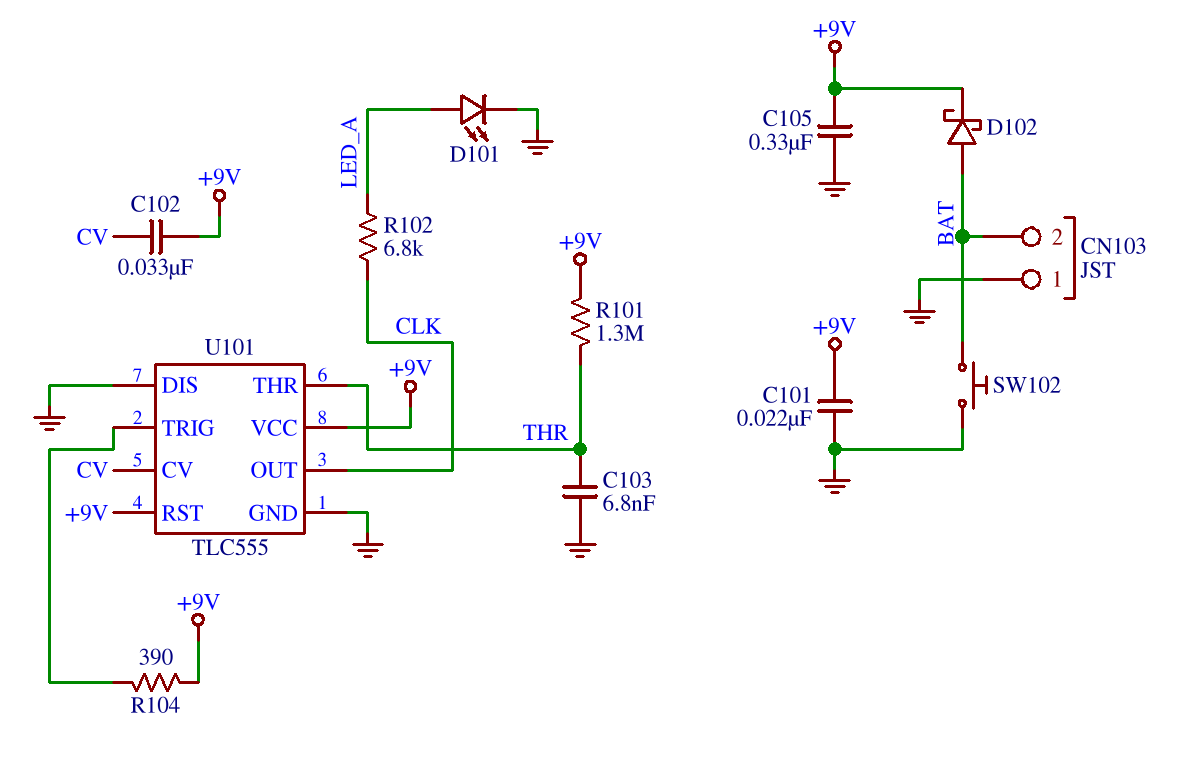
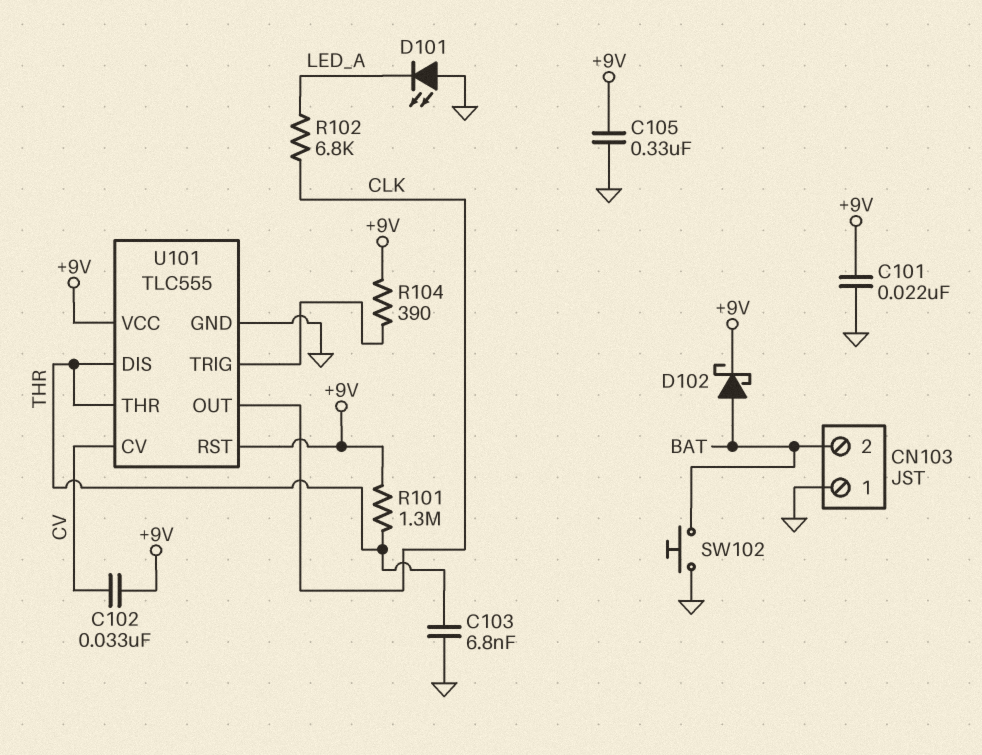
D101: LED (A LED_A, K GND) -> LED (A GND, K LED_A)
U101 pin DIS: GND -> THR

